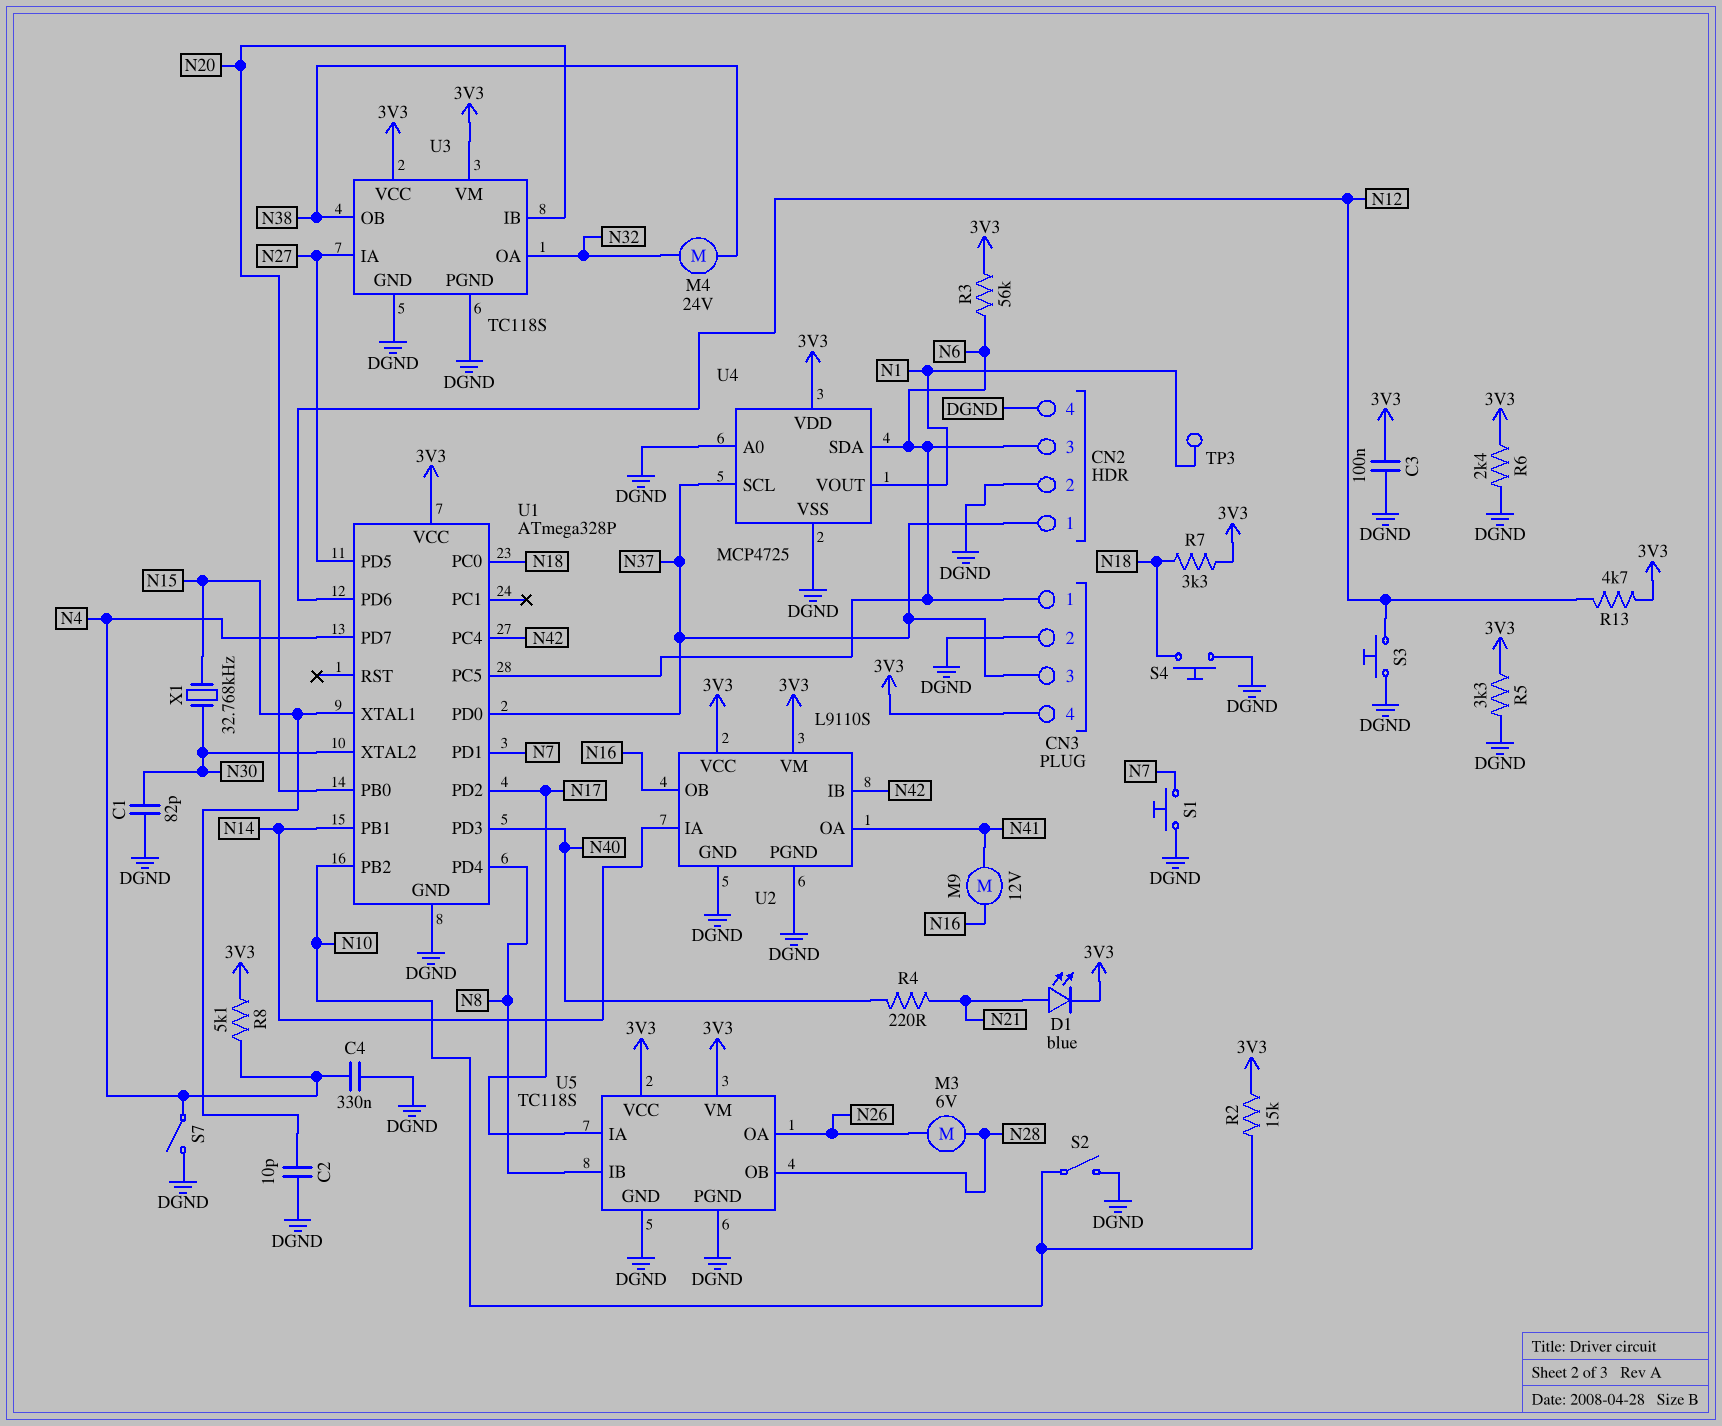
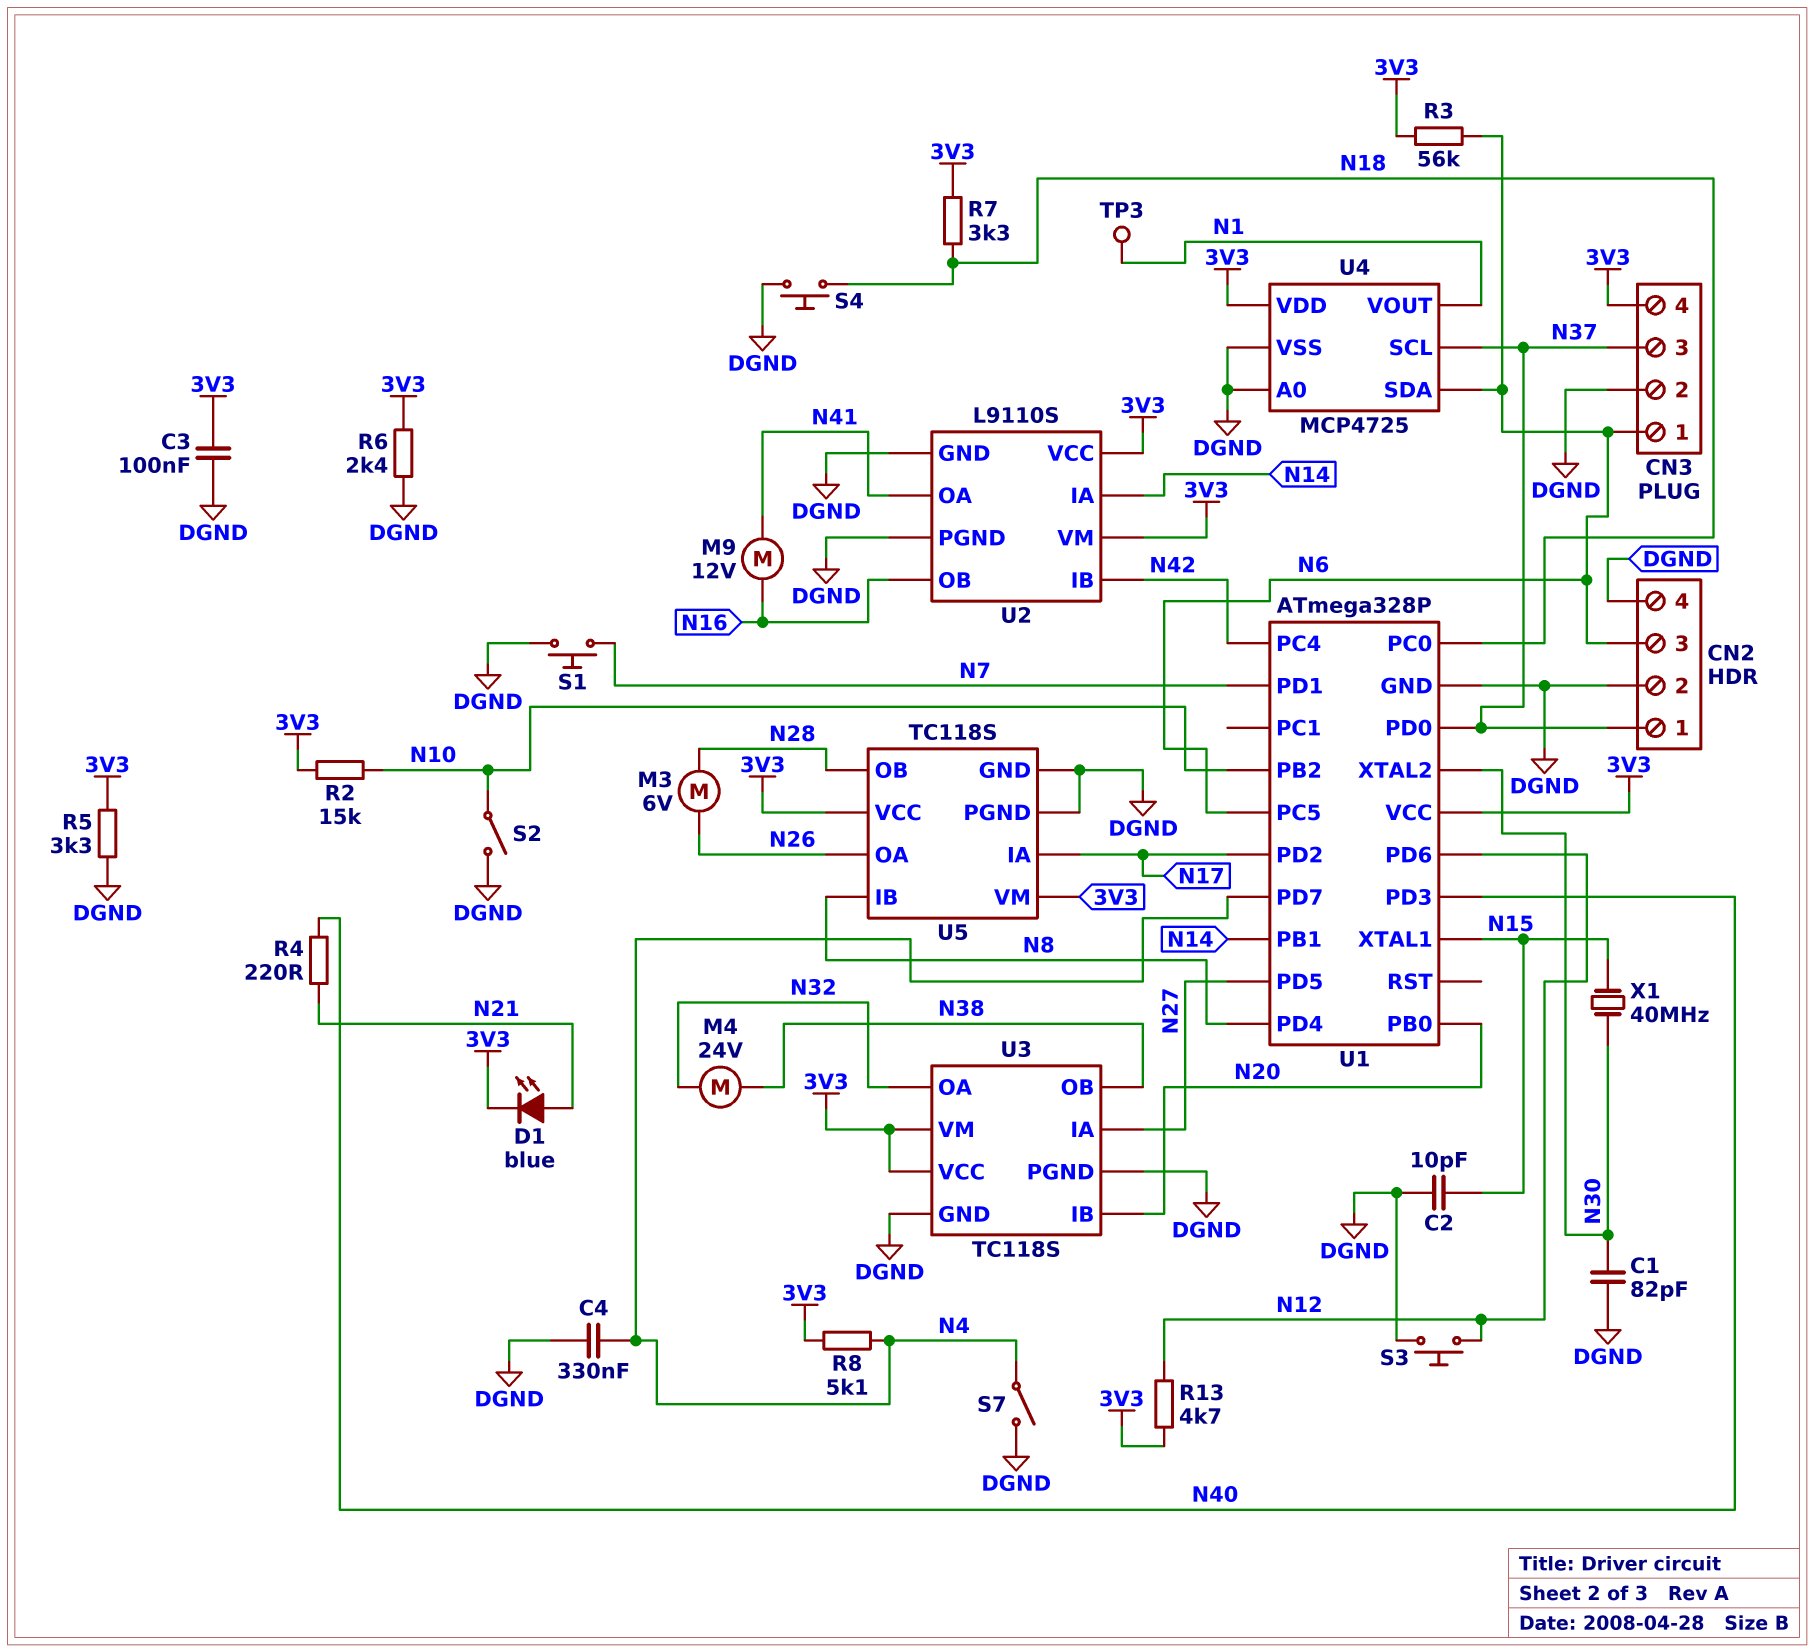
X1: 32.768kHz (N15, N30) -> 40MHz (N15, N30)

